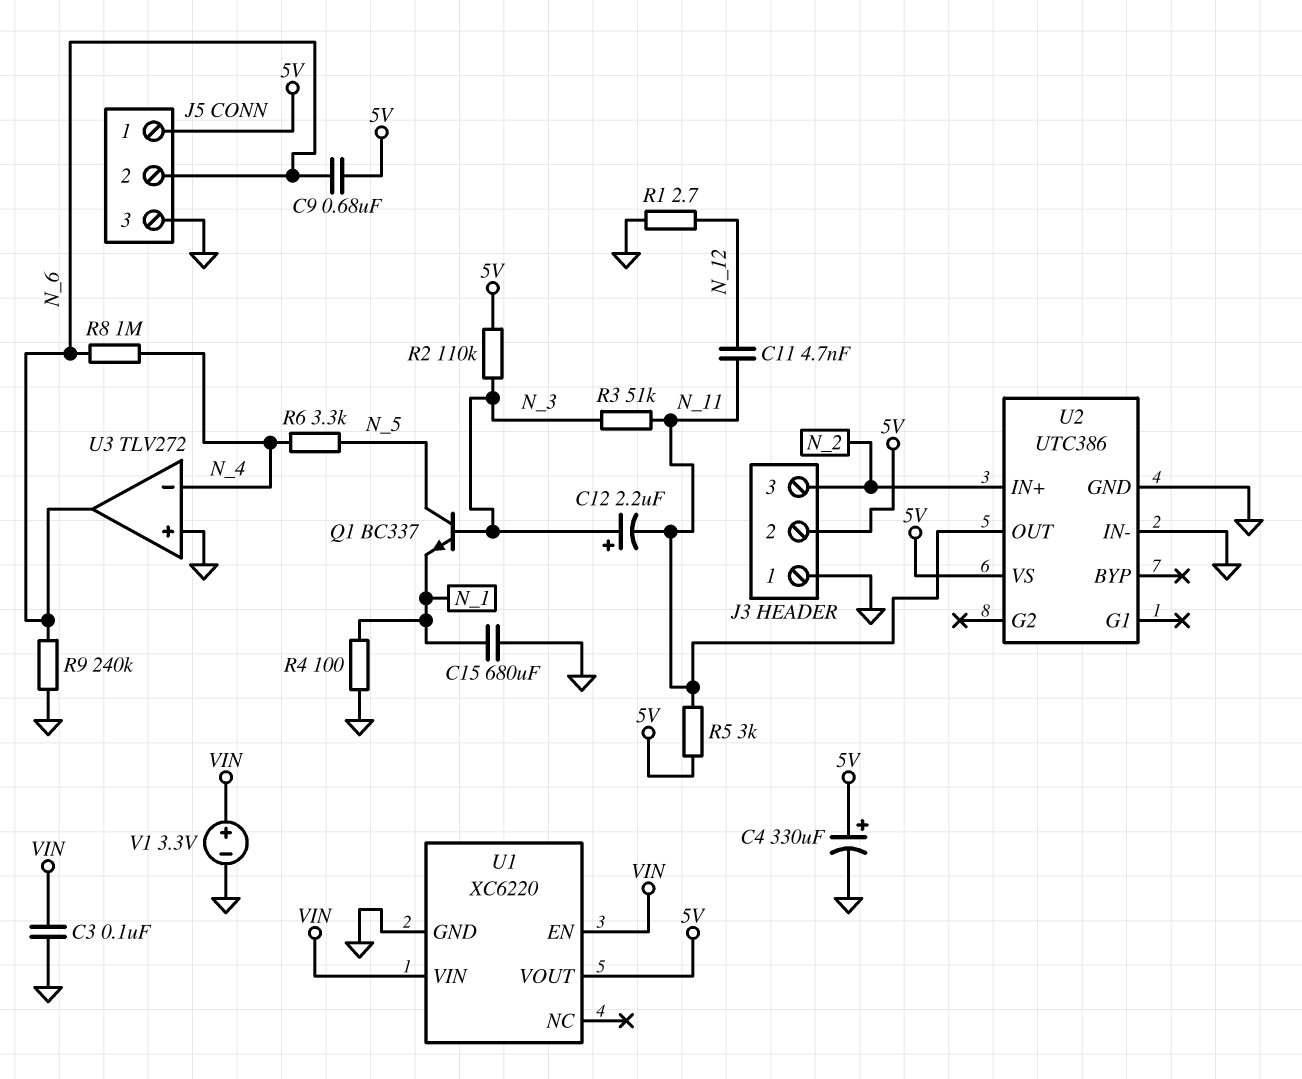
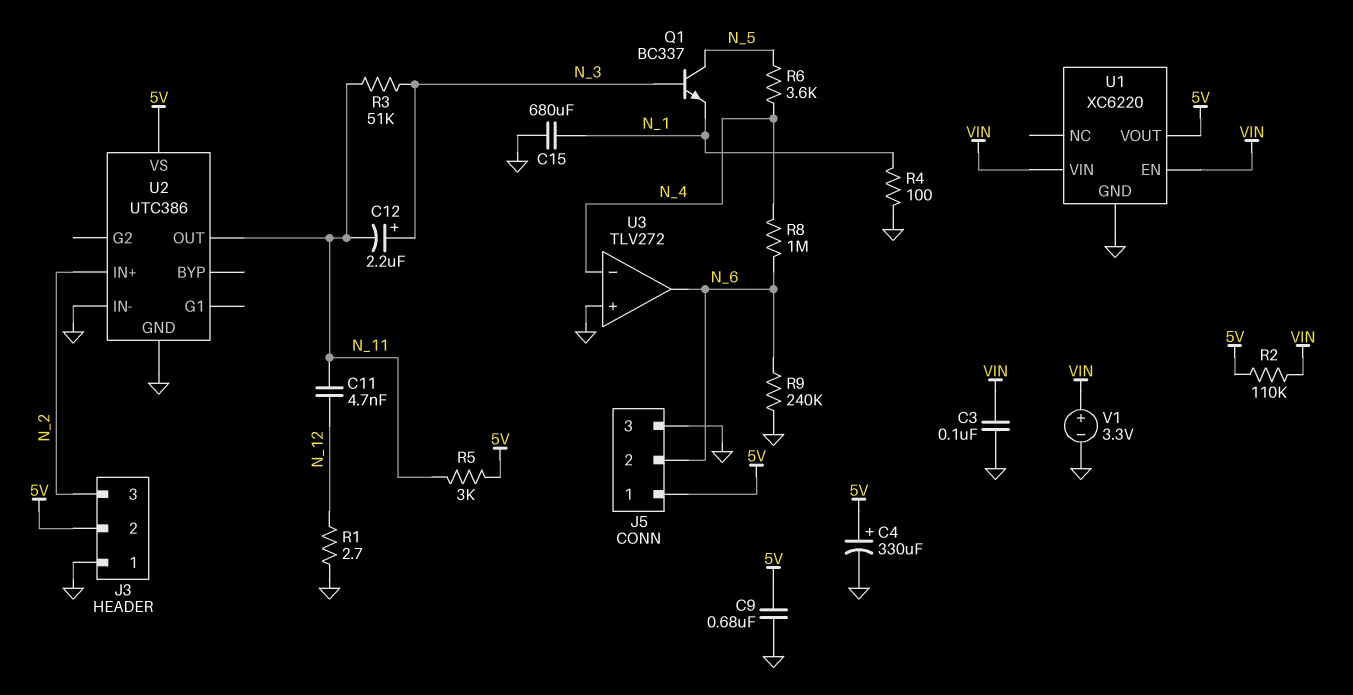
C9: 680nF (5V, N_6) -> 680nF (5V, GND)
R2: 110k (5V, N_3) -> 110k (5V, VIN)
R6: 3.3k (N_4, N_5) -> 3.6k (N_4, N_5)

